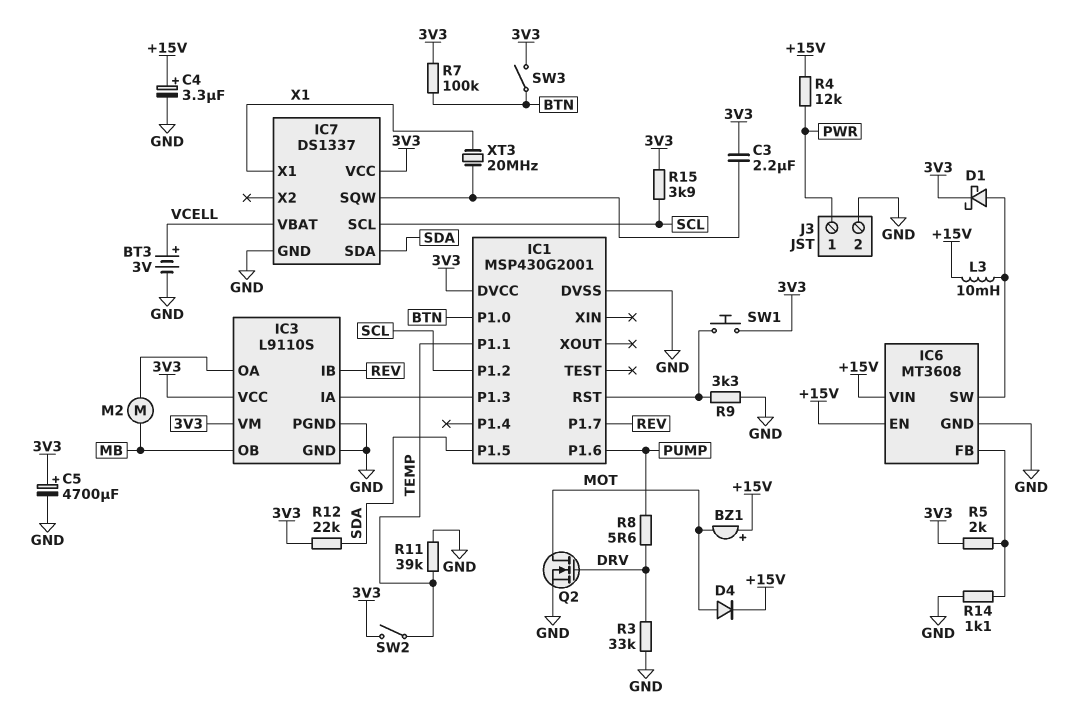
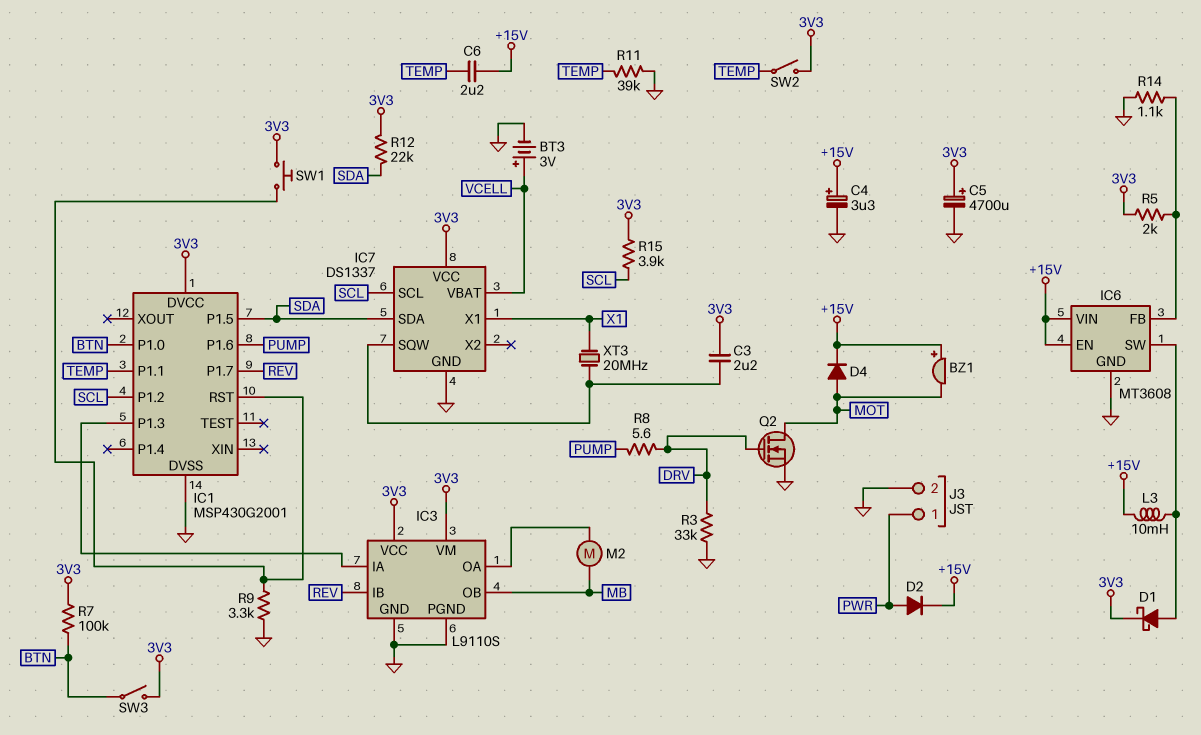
C6: none -> 2.2uF (+15V, TEMP)
D2: none -> diode (A PWR, K +15V)
R4: 12k (+15V, PWR) -> none

